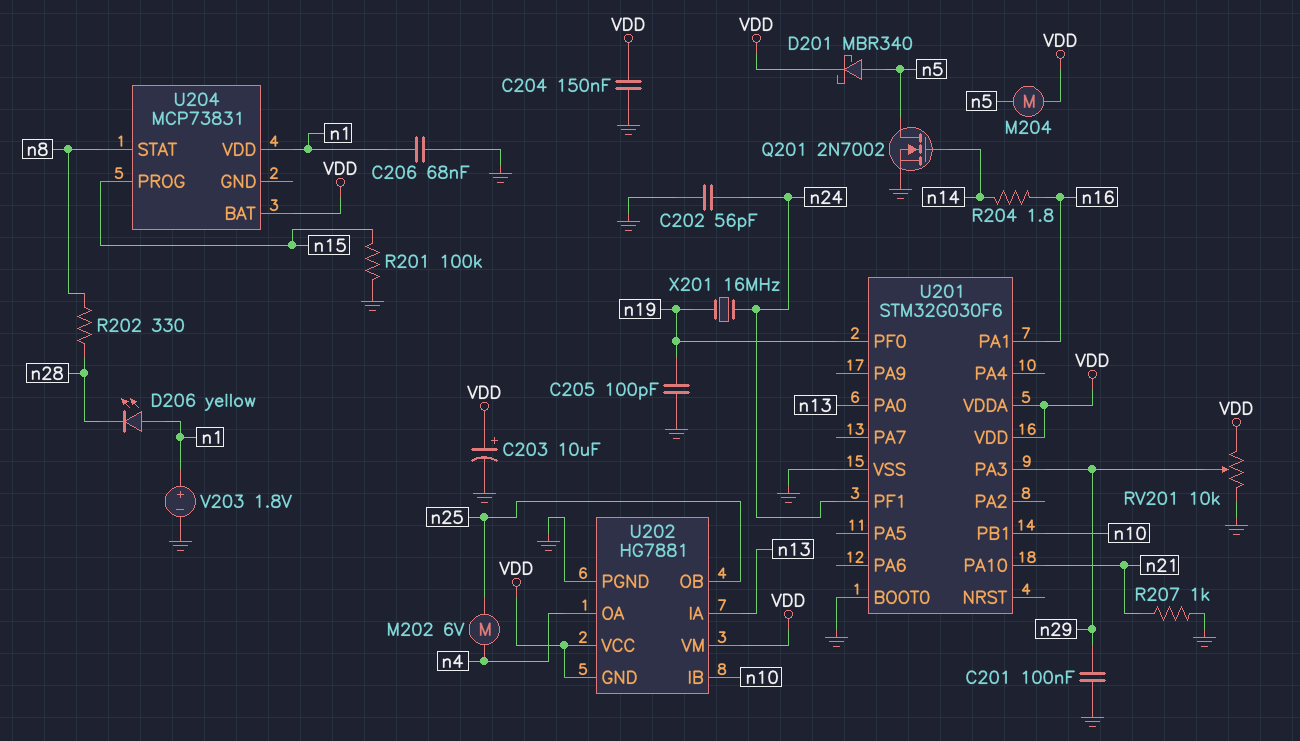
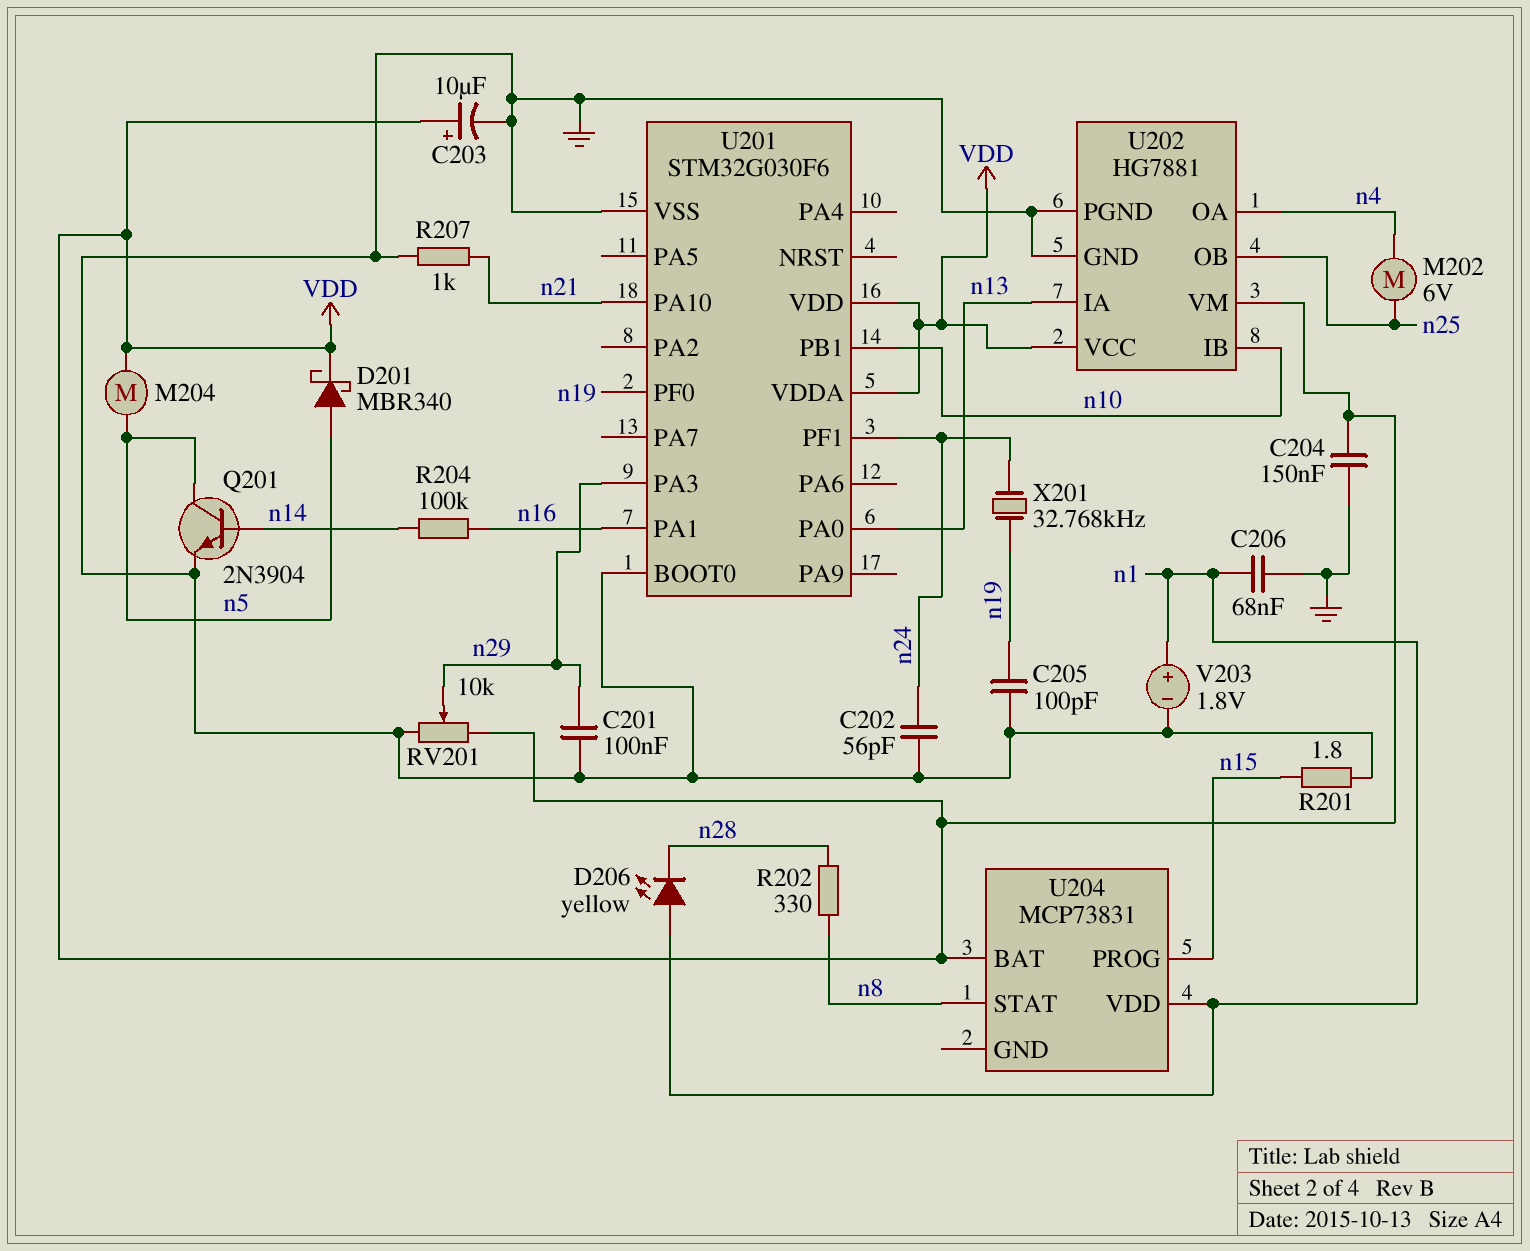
Q201: NMOS 2N7002 (G n14, D n5, S GND) -> NPN 2N3904 (B n14, C n5, E GND)
R201: 100k (GND, n15) -> 1.8 (GND, n15)
R204: 1.8 (n14, n16) -> 100k (n14, n16)
U202 pin GND: VDD -> GND
X201: 16MHz (n19, n24) -> 32.768kHz (n19, n24)

